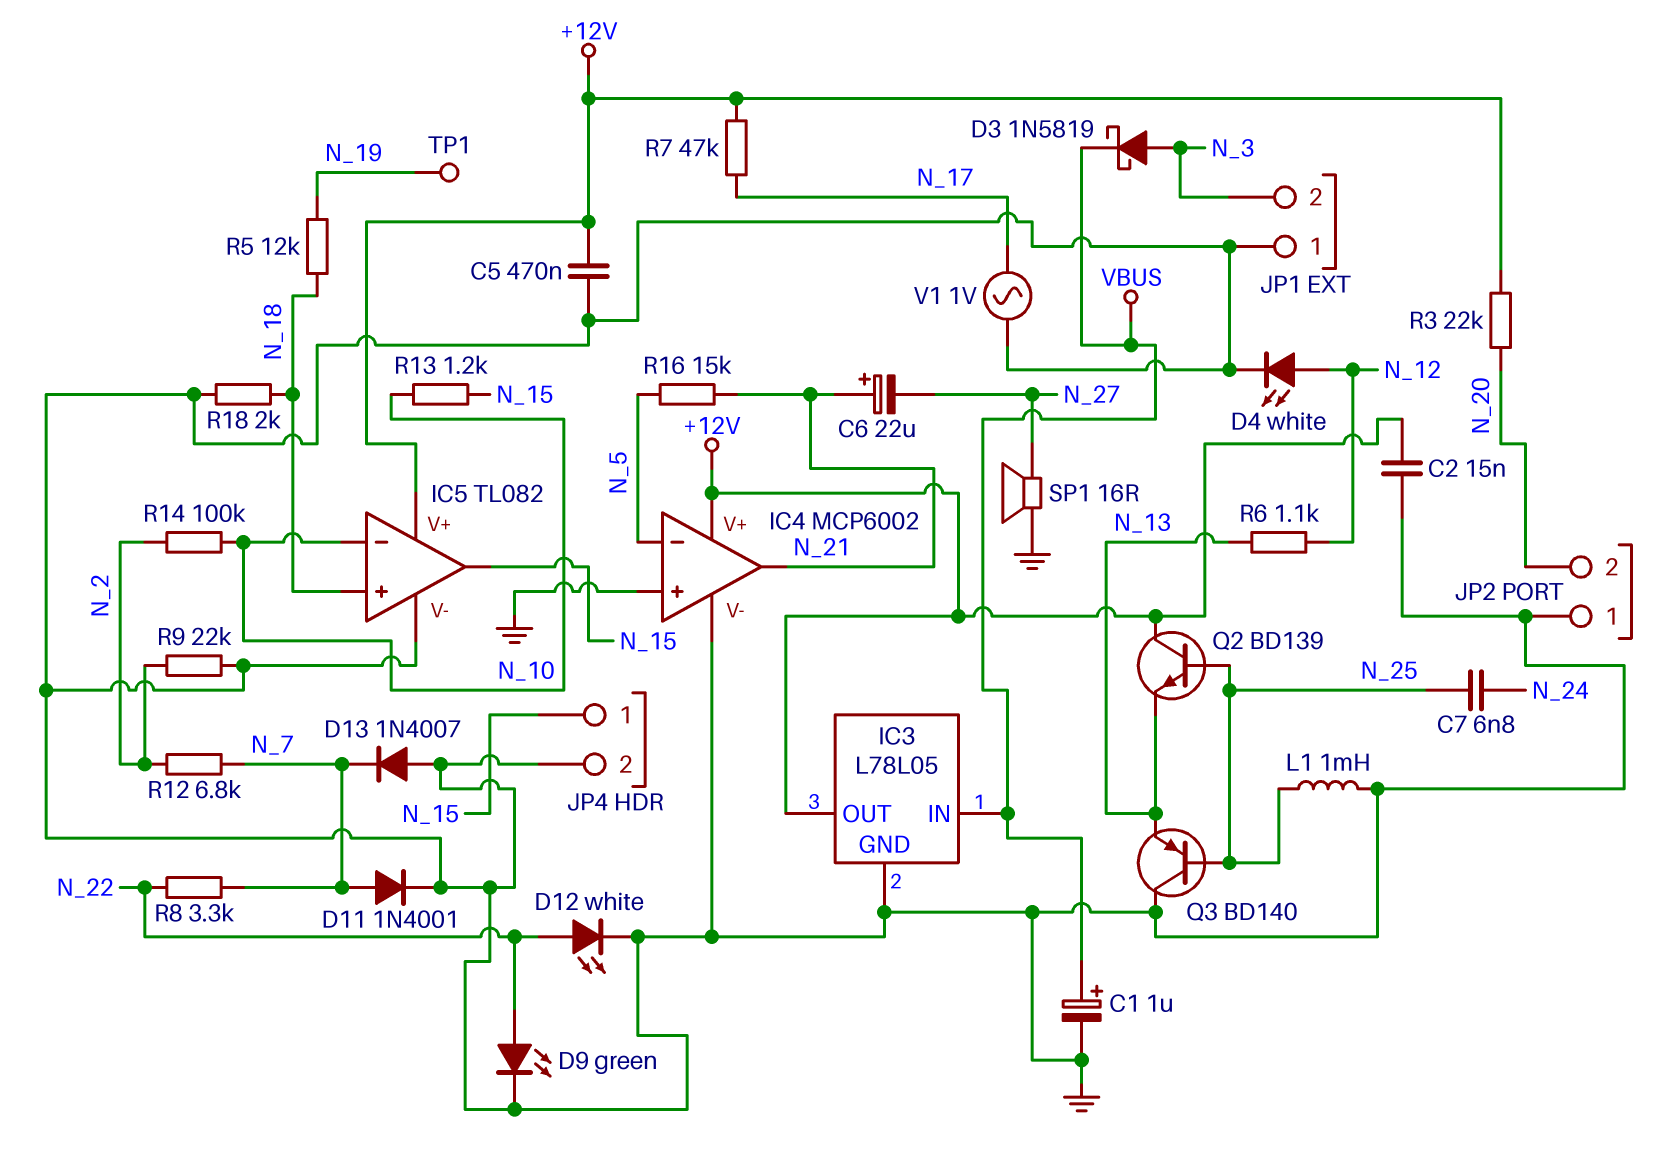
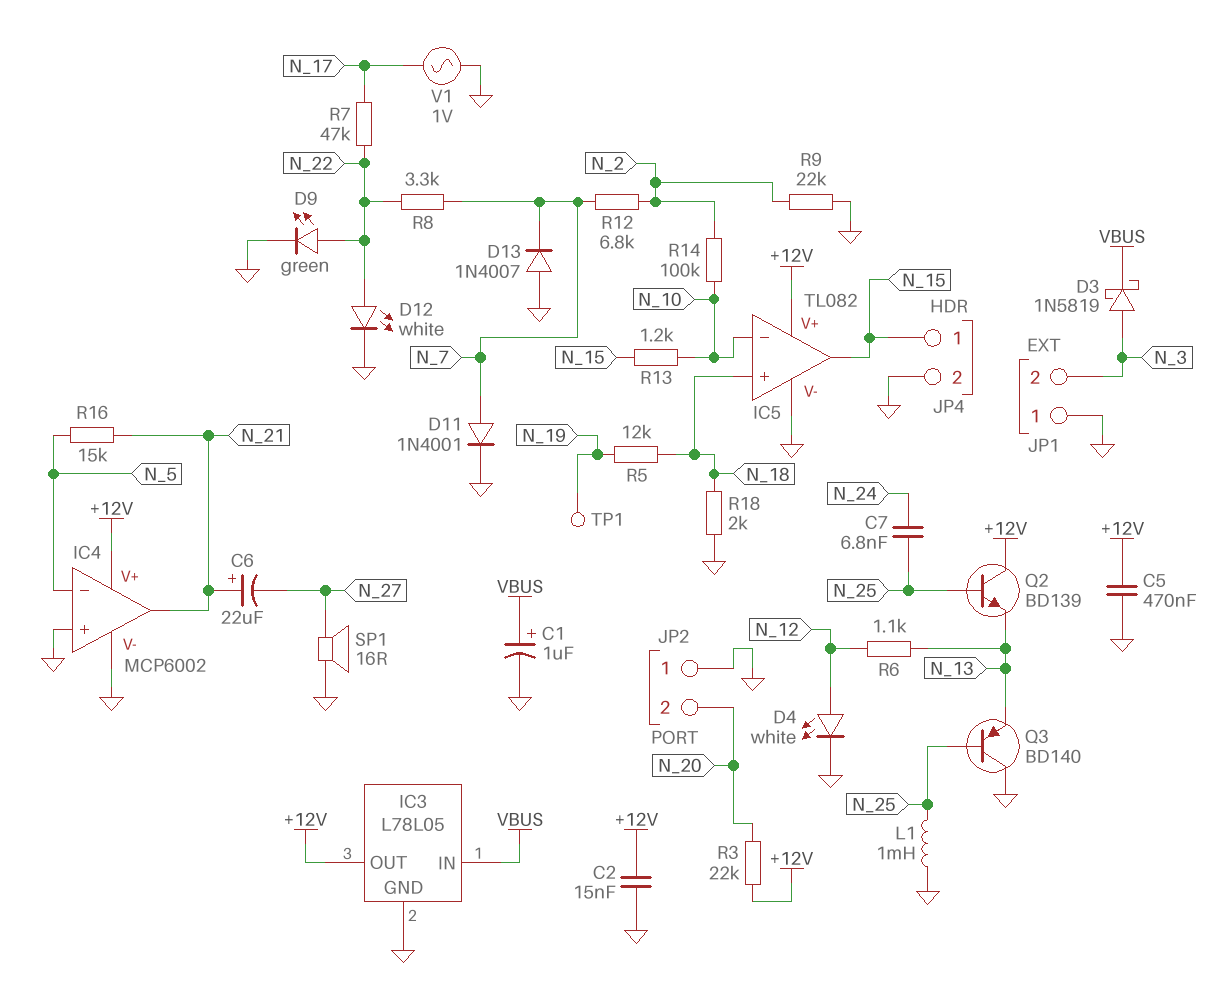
R7: 47k (+12V, N_17) -> 47k (N_17, N_22)

